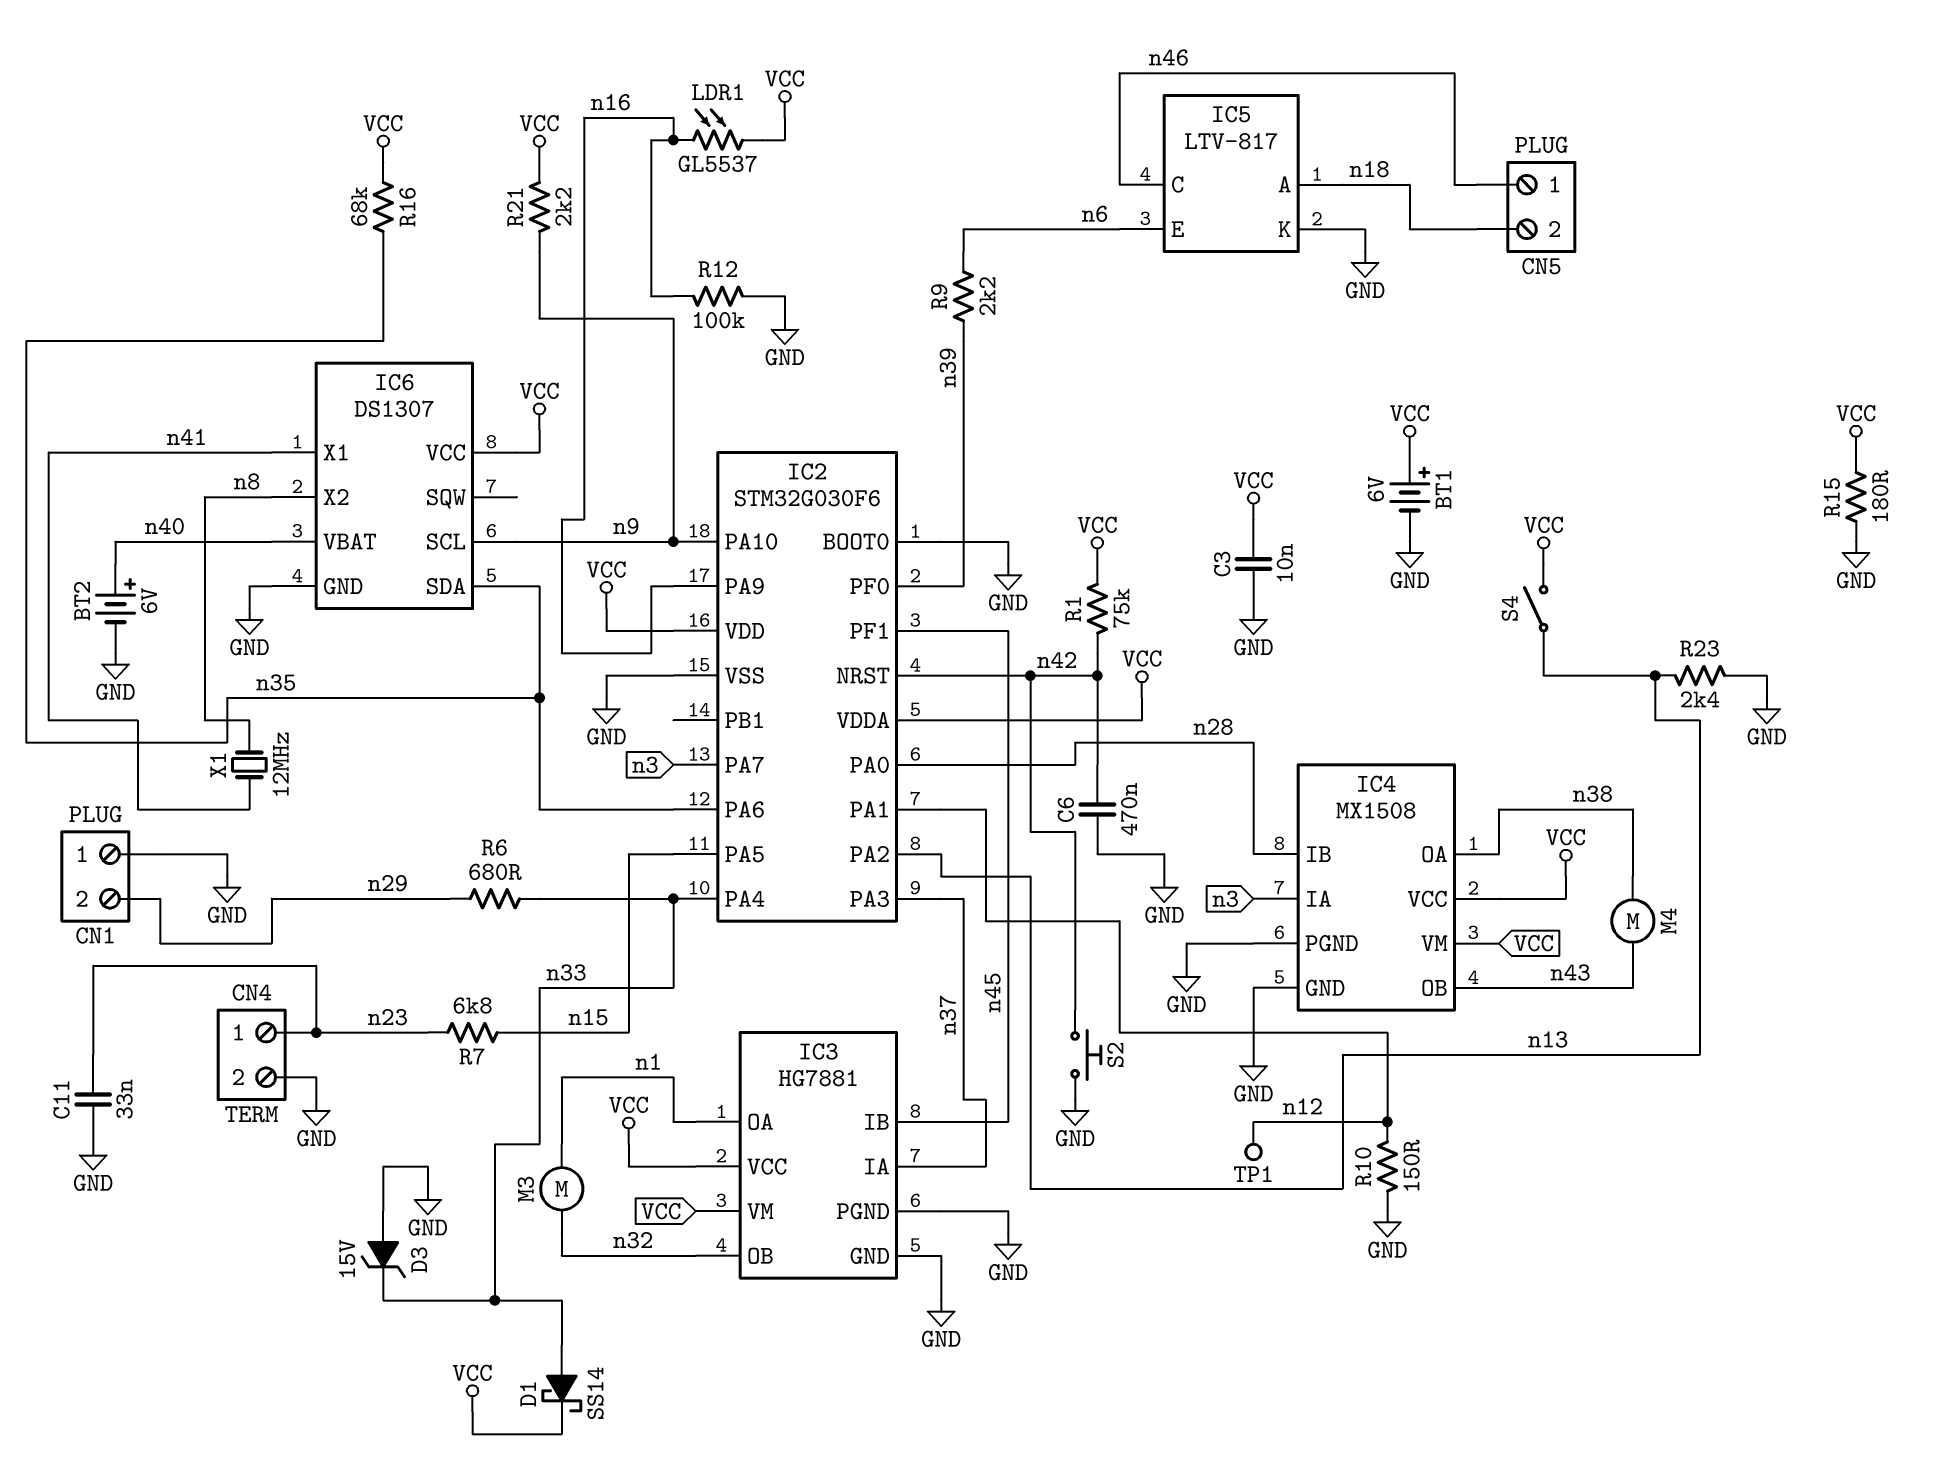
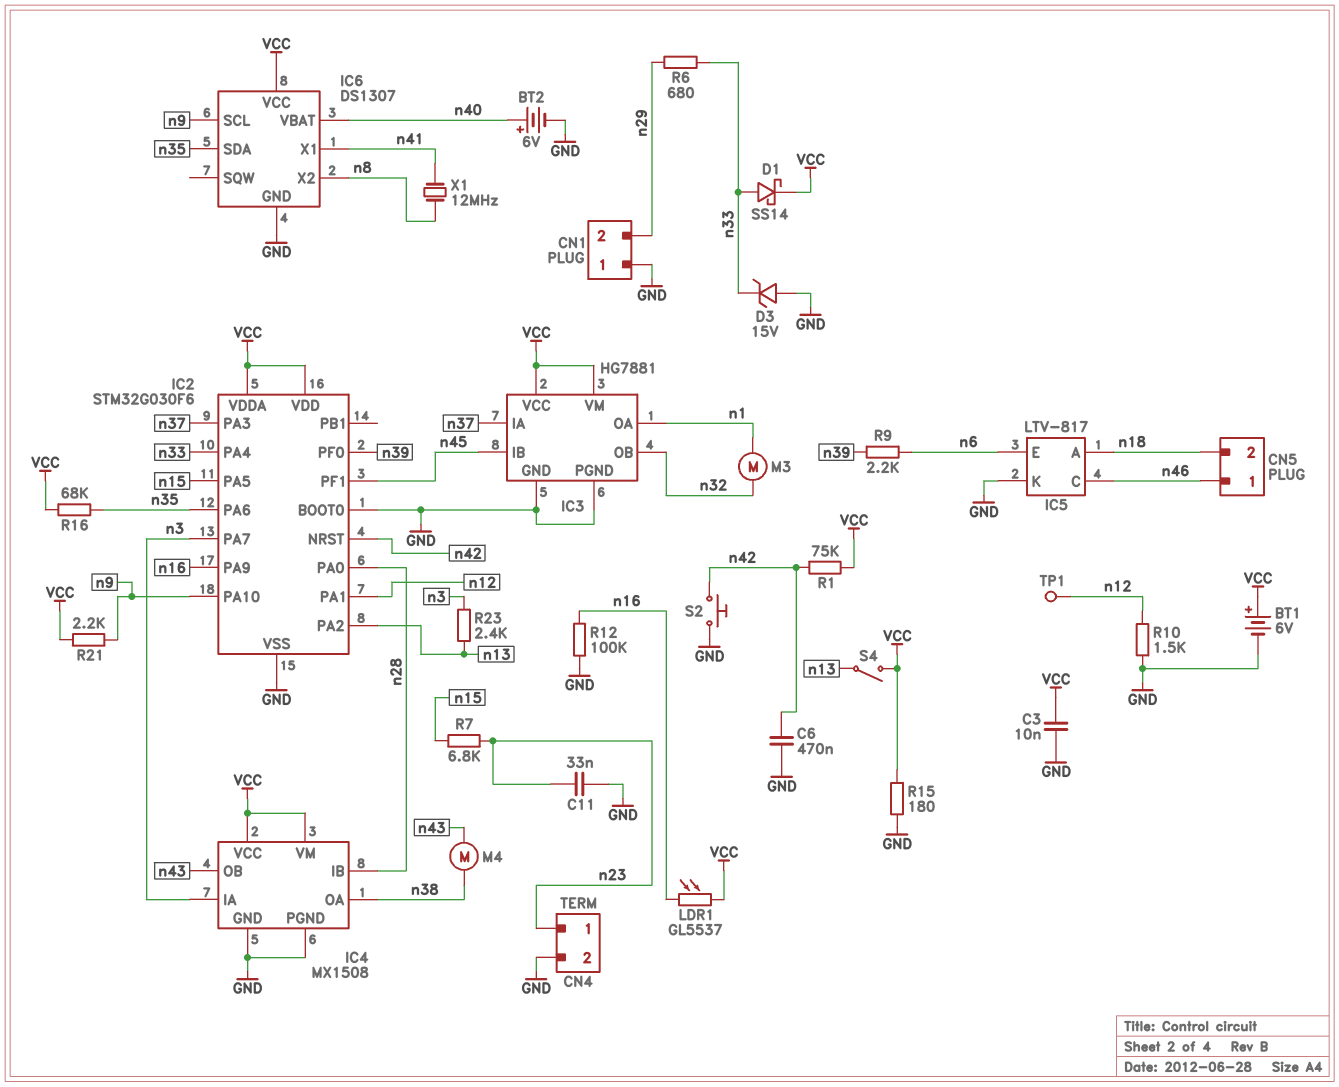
R10: 150 (GND, n12) -> 1.5k (GND, n12)
R23: 2.4k (GND, n13) -> 2.4k (n3, n13)

